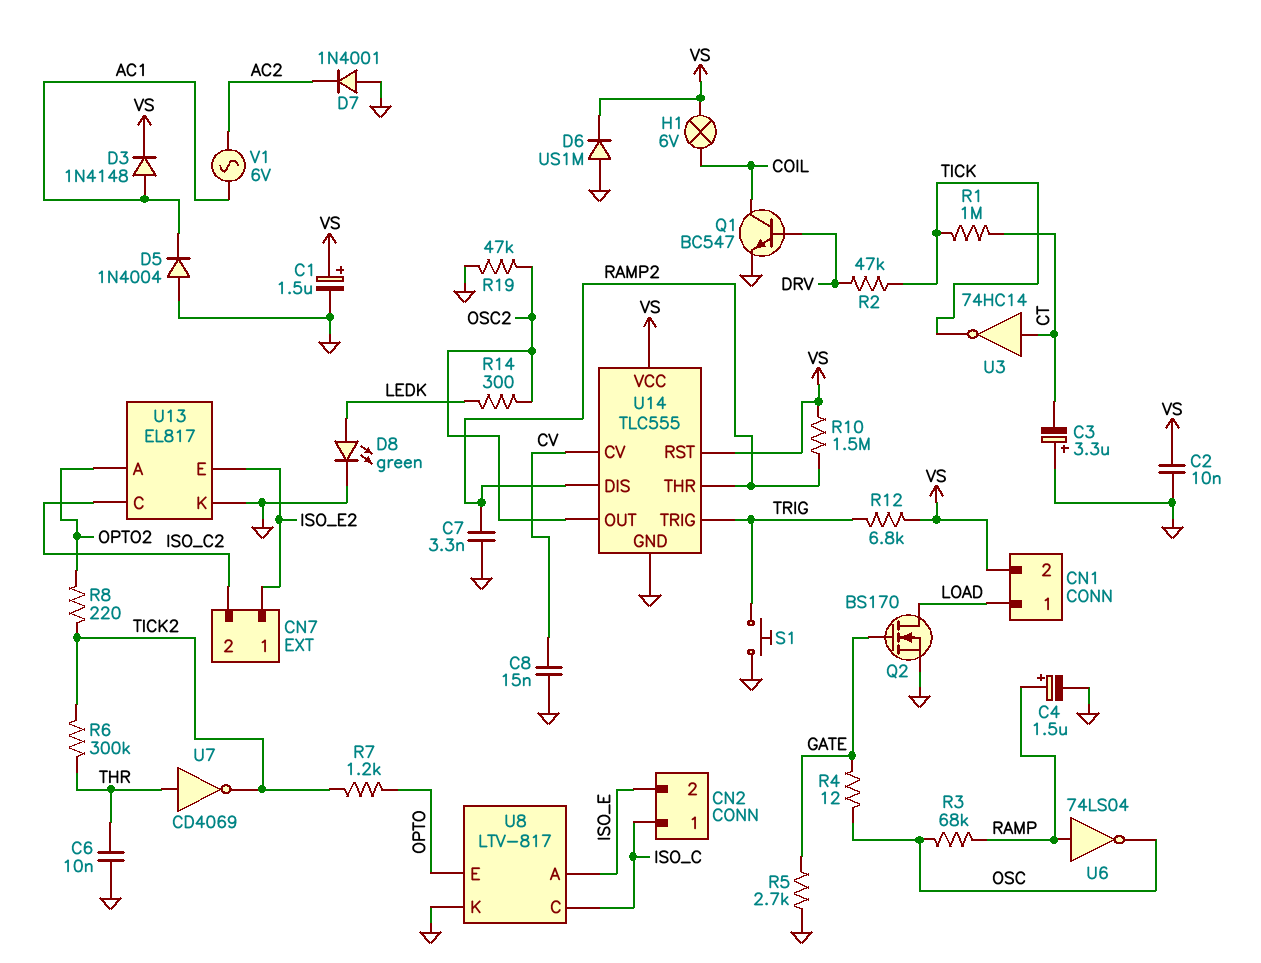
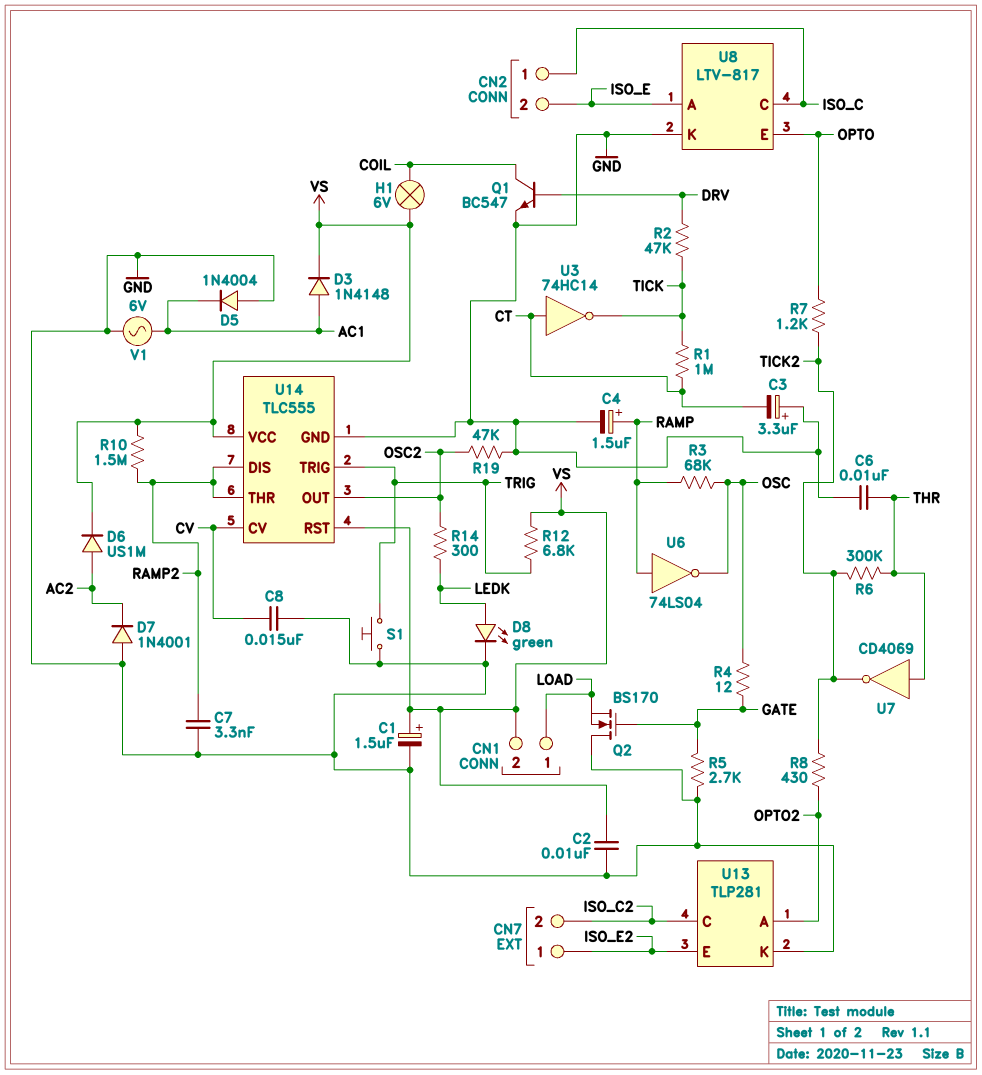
D6: diode US1M (A GND, K VS) -> diode US1M (A AC2, K VS)
Q2: NMOS BS170 (G GATE, D LOAD, S GND) -> NMOS BS170 (G GATE, D GND, S LOAD)
R8: 220 (OPTO2, TICK2) -> 430 (OPTO2, TICK2)
U13: EL817 -> TLP281
V1: AC 6V (AC1, AC2) -> AC 6V (AC1, GND)

